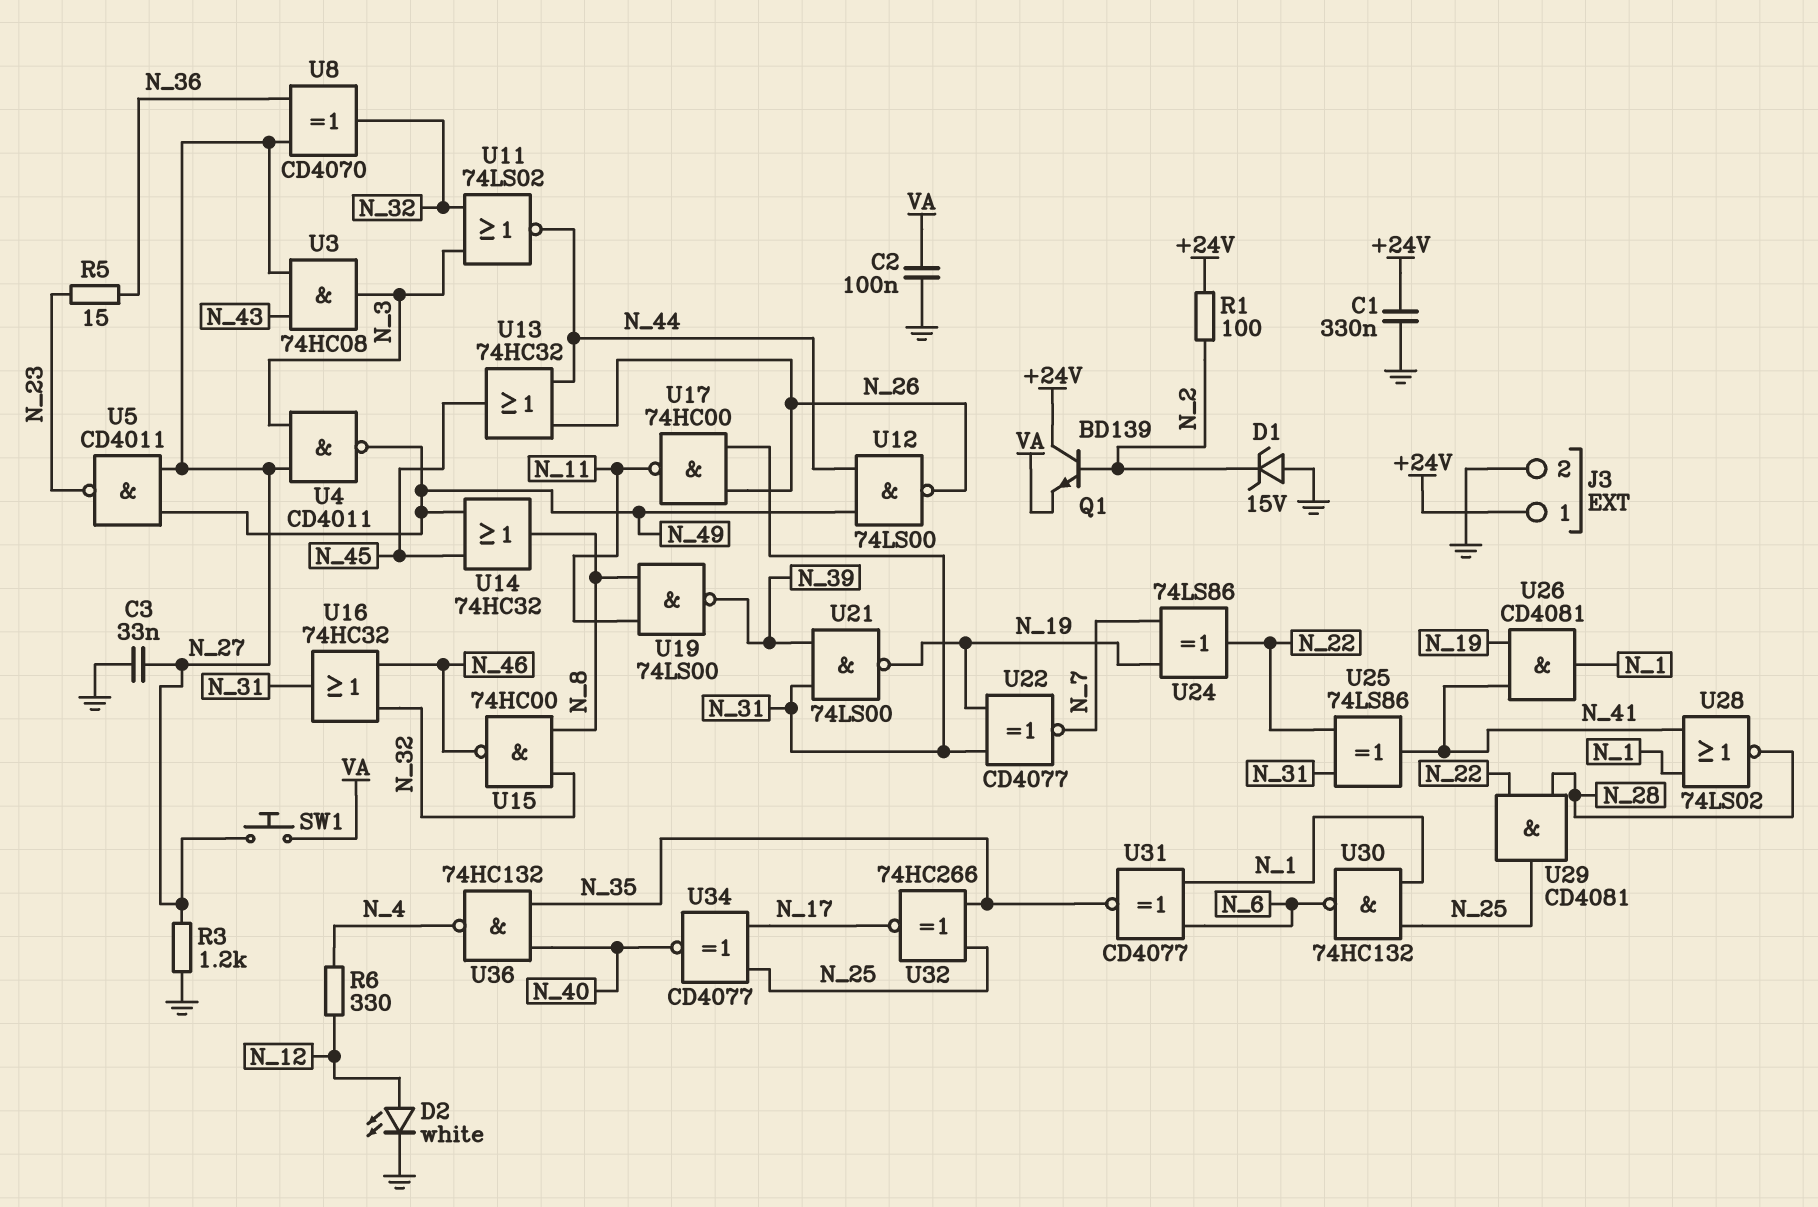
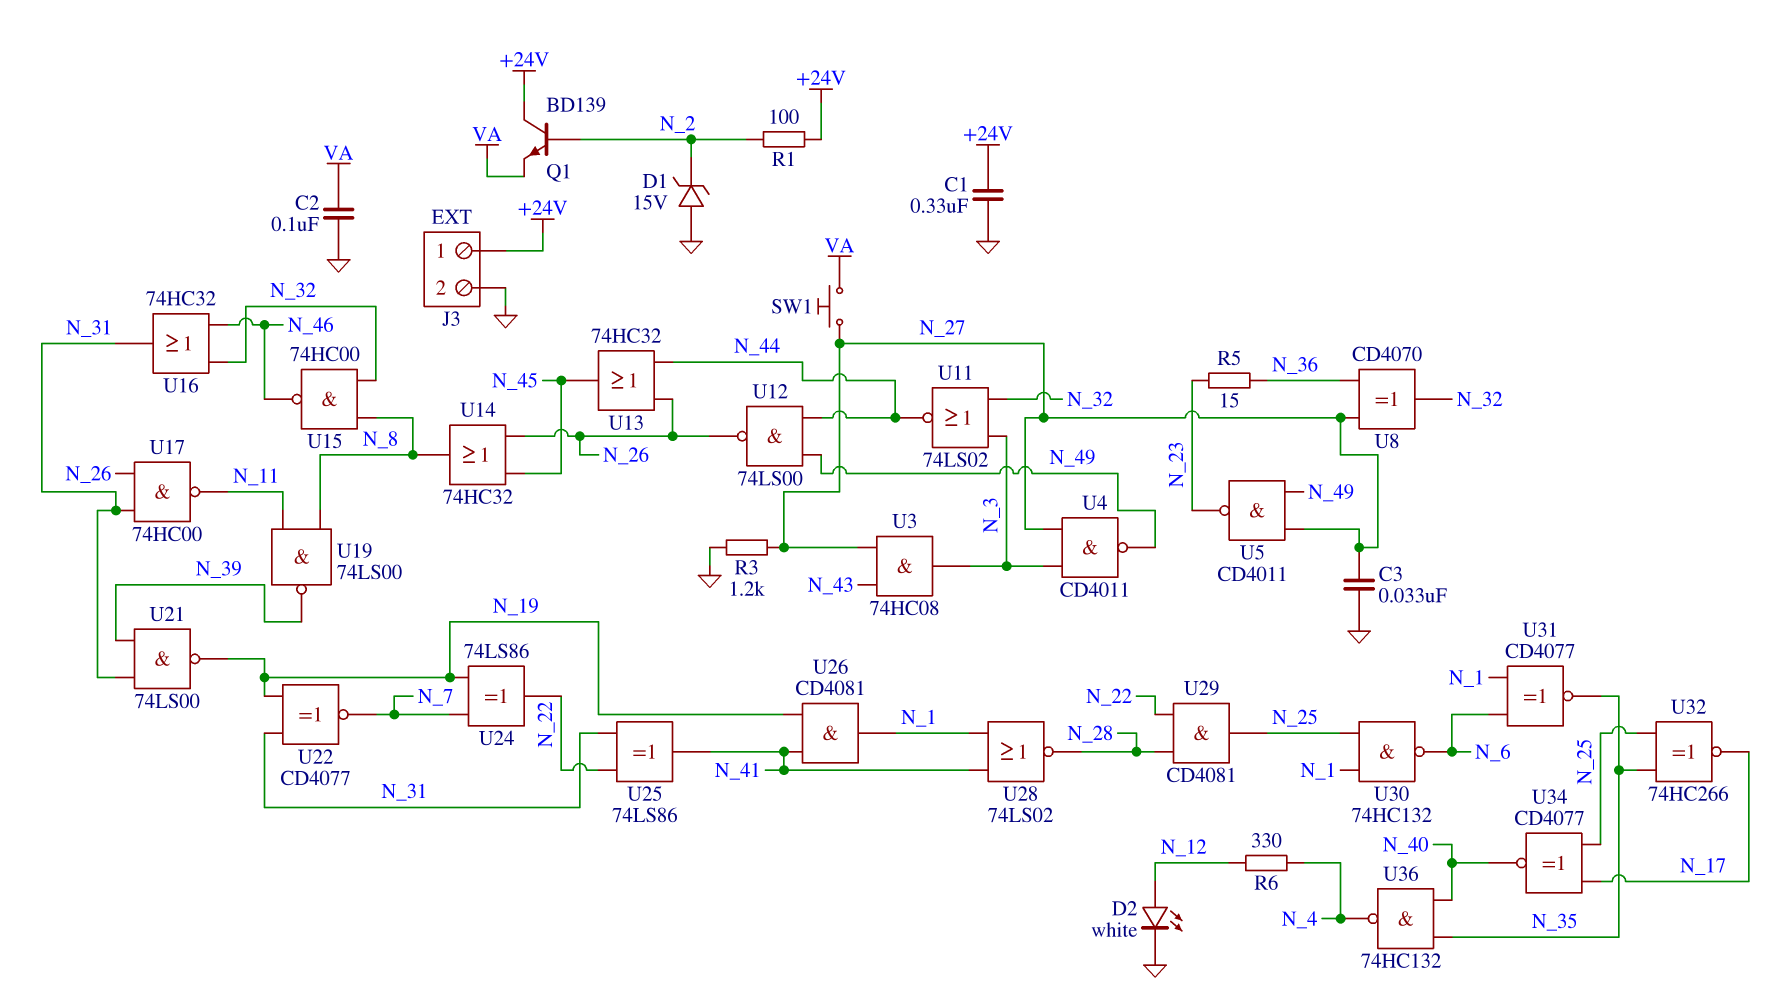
U14: OR 74HC32 (in N_45, in N_49, out N_8) -> OR 74HC32 (in N_26, in N_45, out N_8)

